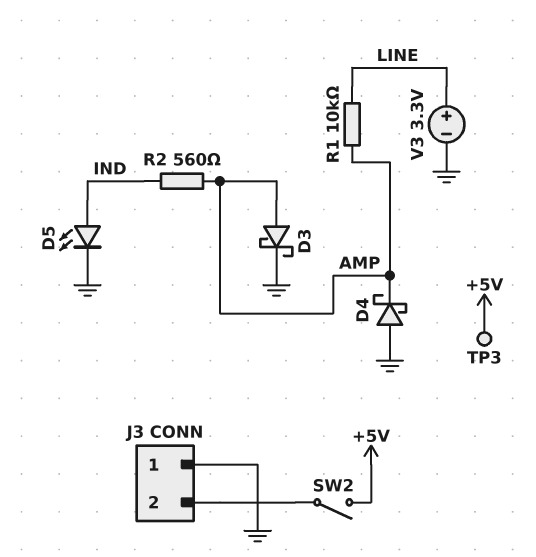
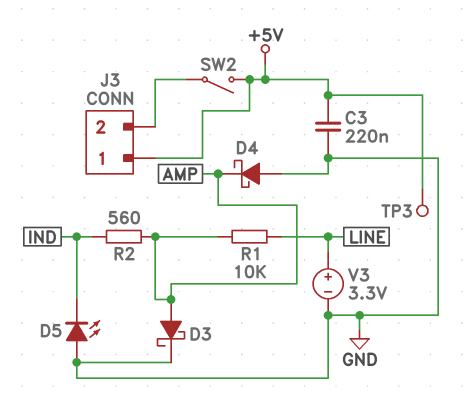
C3: none -> 220nF (+5V, GND)
D5: LED (A IND, K GND) -> LED (A GND, K IND)
J3 pin 1: GND -> +5V

